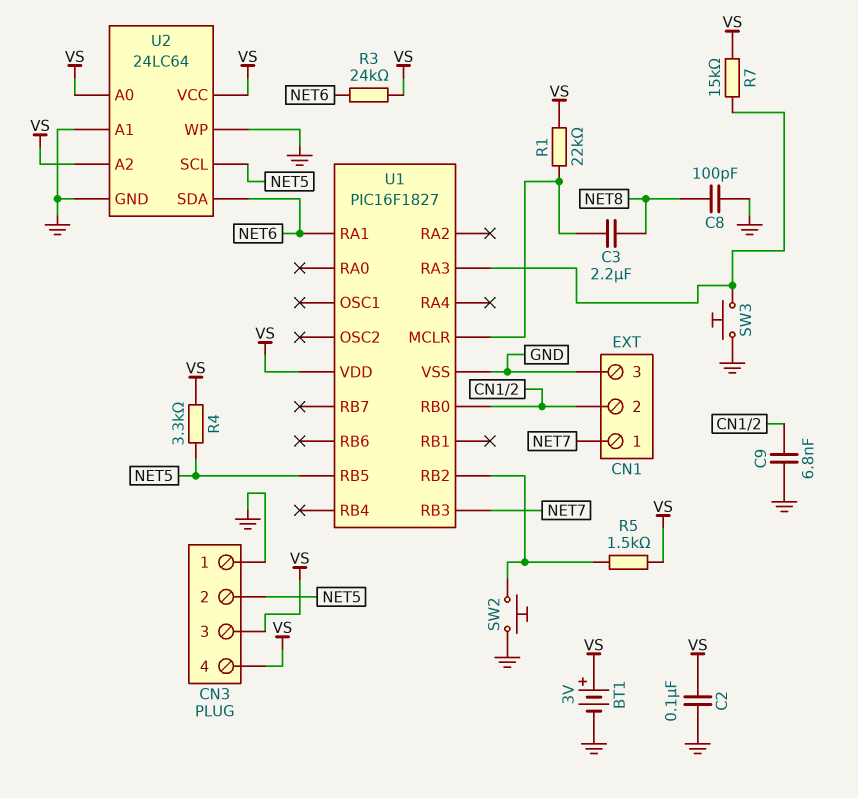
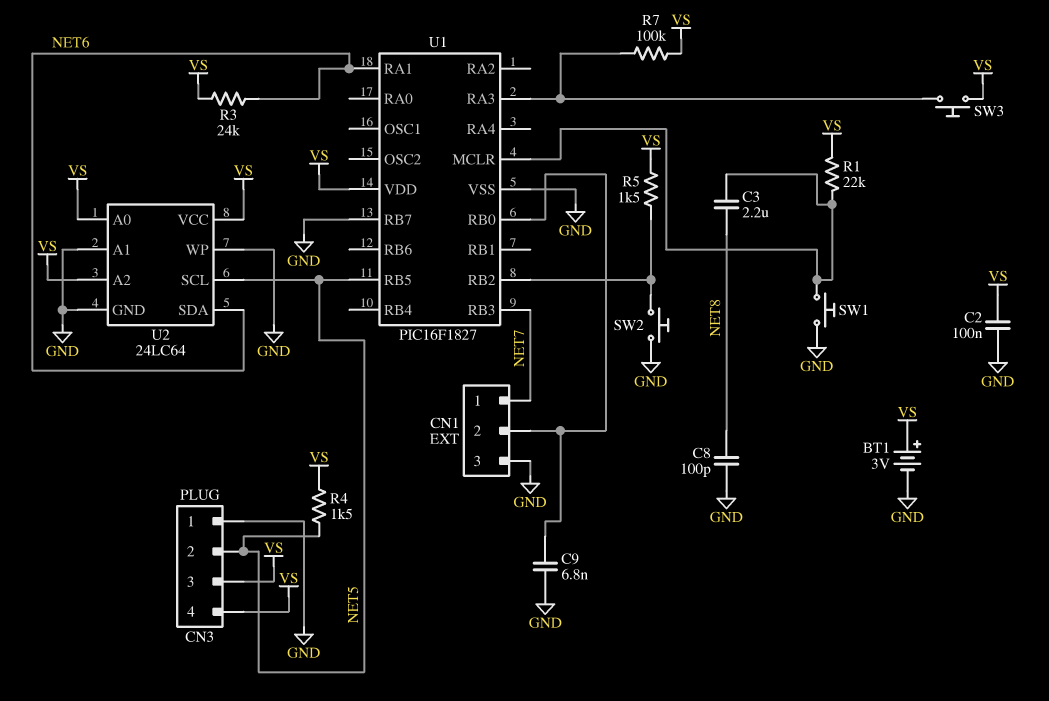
R4: 3.3k (NET5, VS) -> 1.5k (NET5, VS)
R7: 15k (U1/RA3, VS) -> 100k (U1/RA3, VS)
SW1: none -> button (GND, U1/MCLR)
SW3: button (GND, U1/RA3) -> button (U1/RA3, VS)
U1 pin RB7: none -> GND

